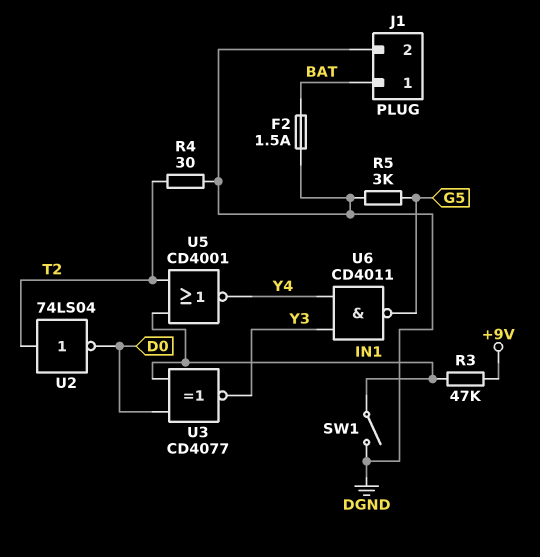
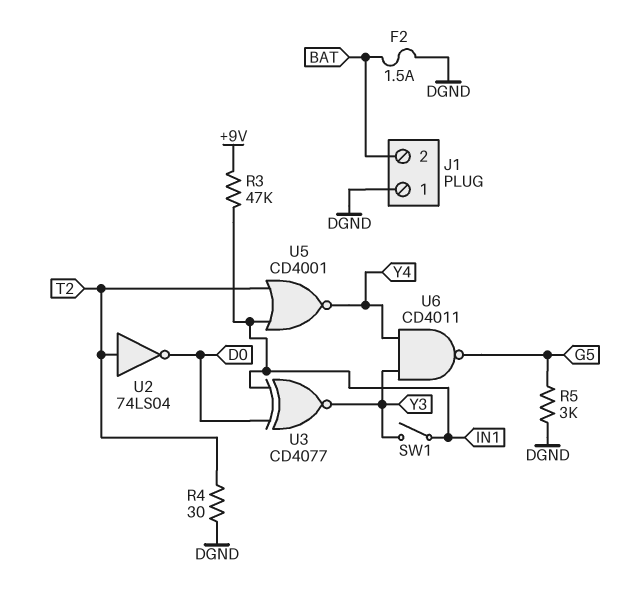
J1 pin 1: BAT -> DGND
J1 pin 2: DGND -> BAT
SW1: switch (DGND, IN1) -> switch (IN1, Y3)

